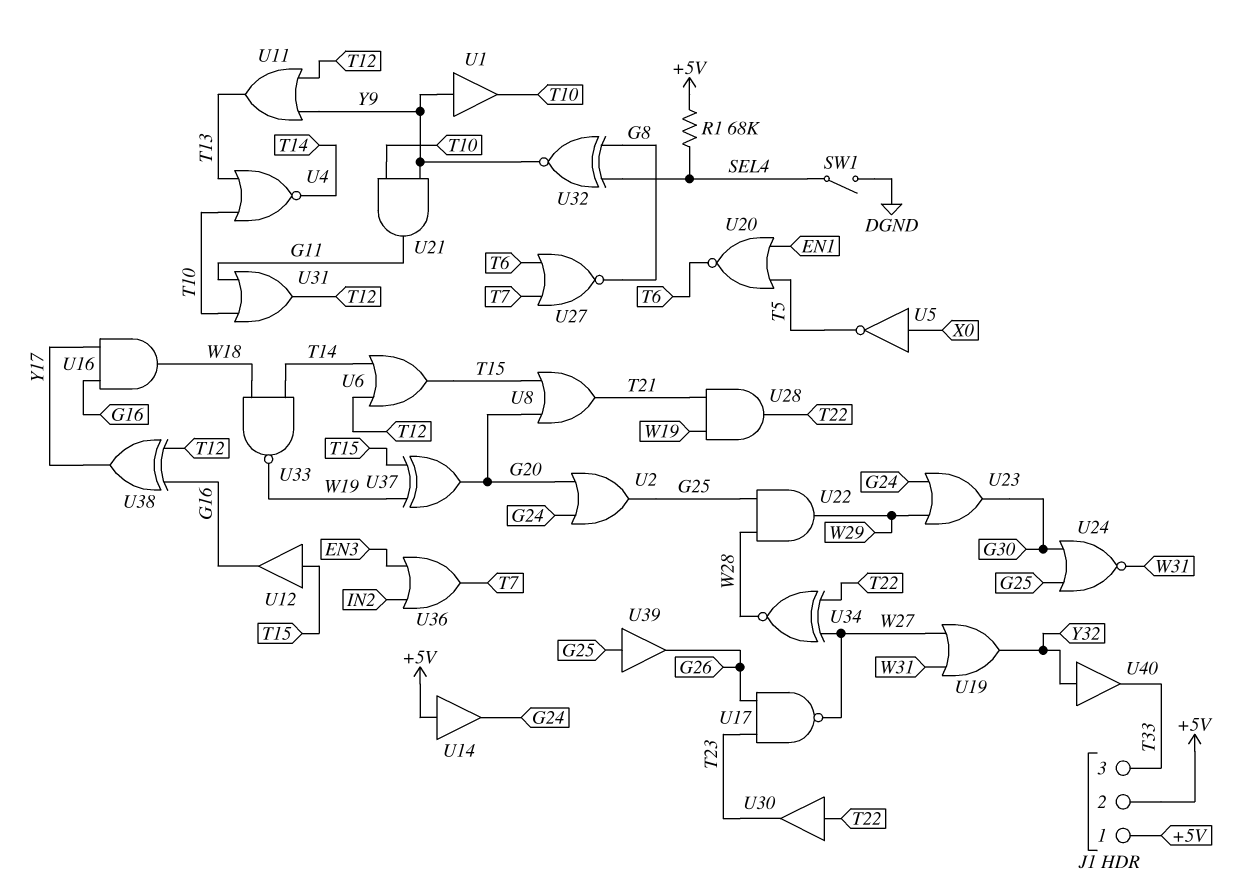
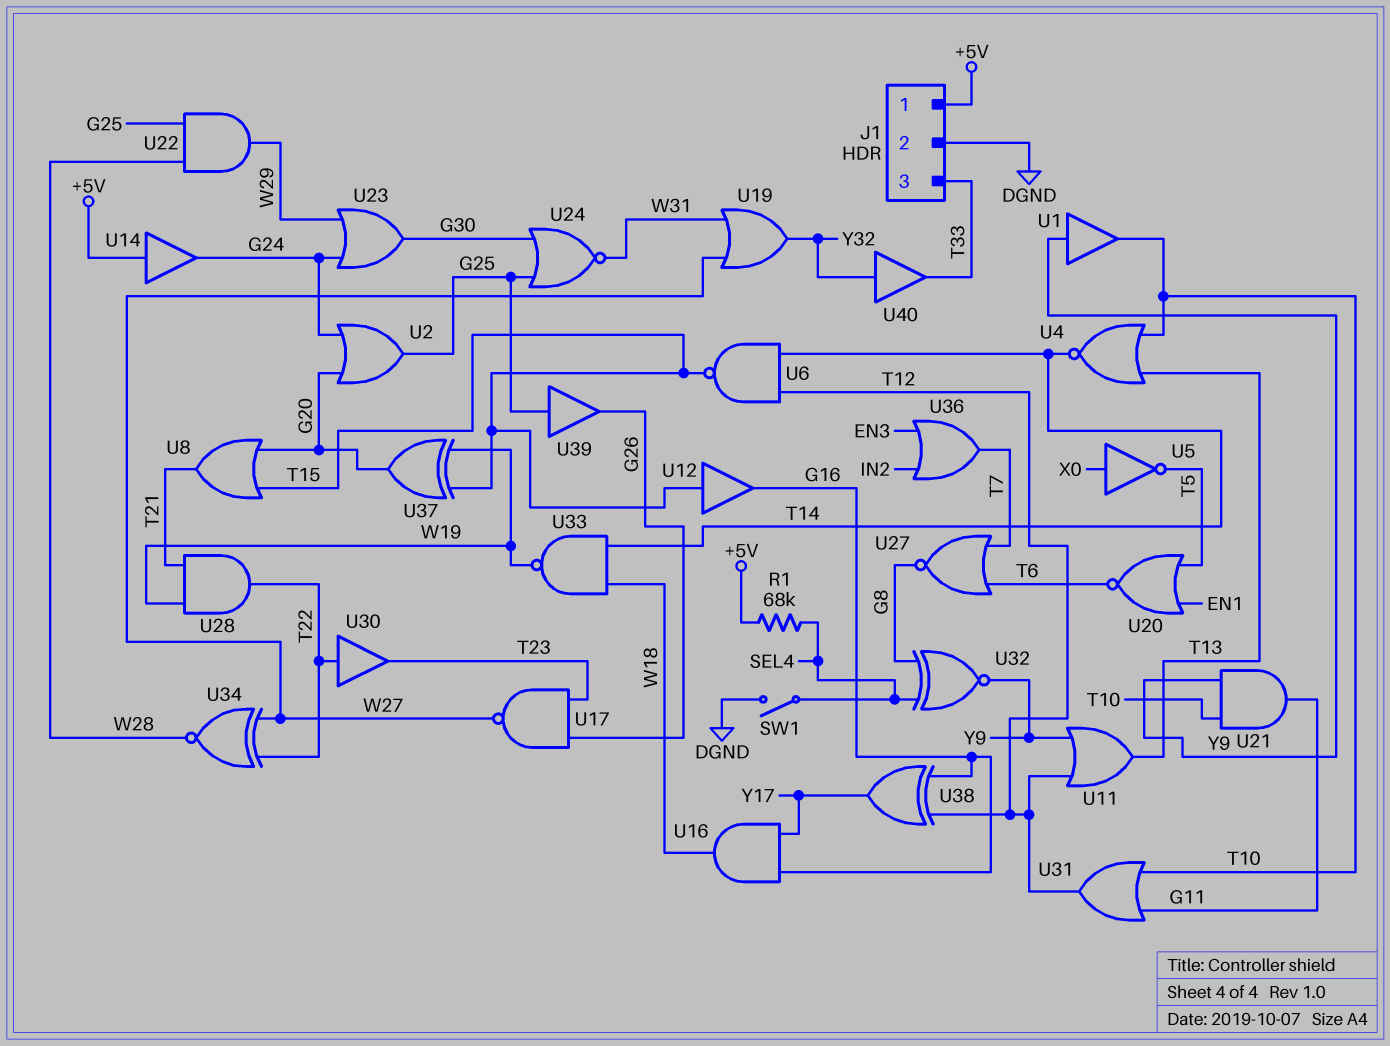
J1 pin 2: +5V -> DGND
U6: OR (in T12, in T14, out T15) -> NAND (in T12, in T14, out T15)

